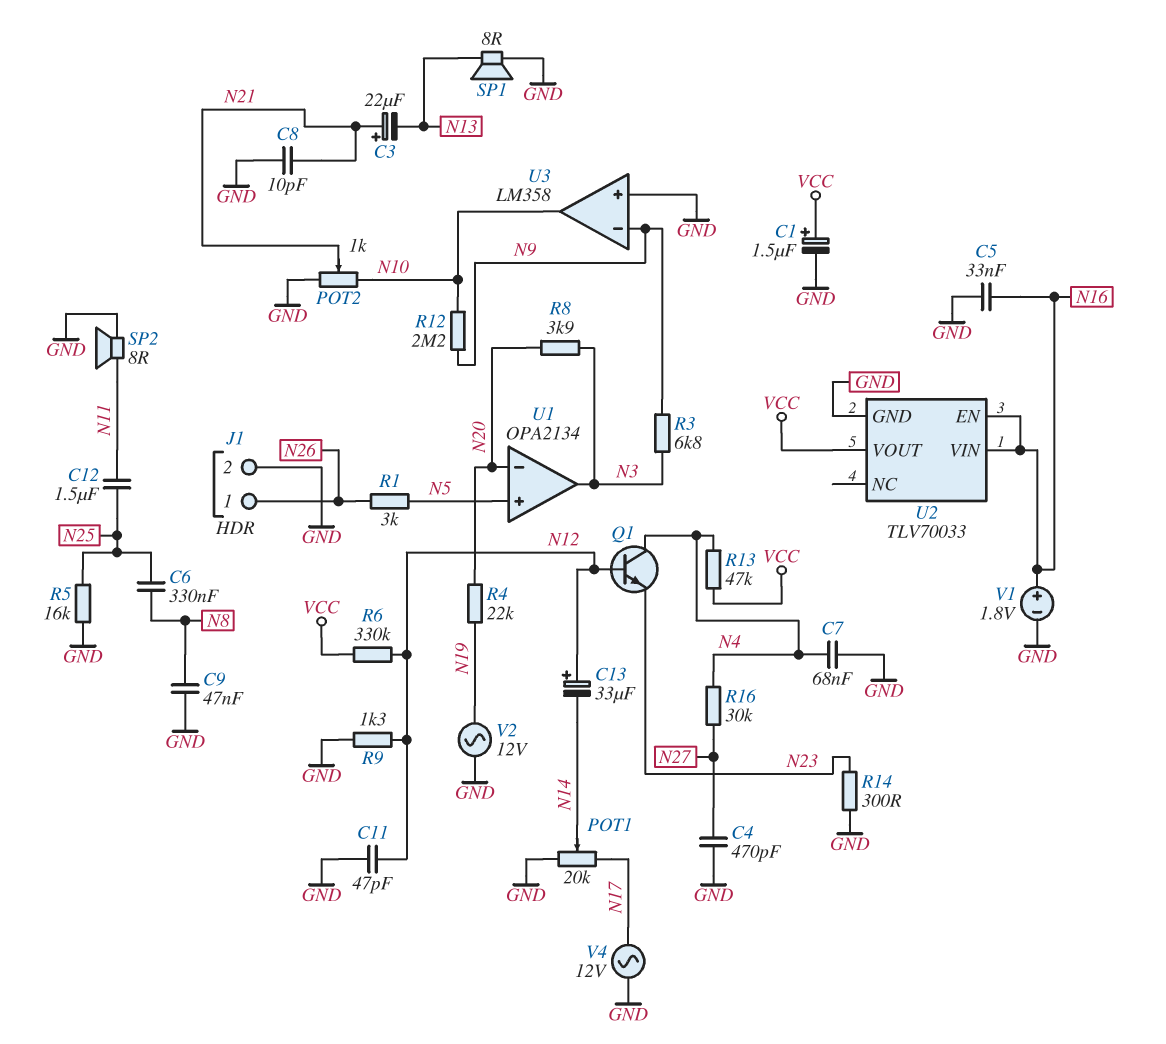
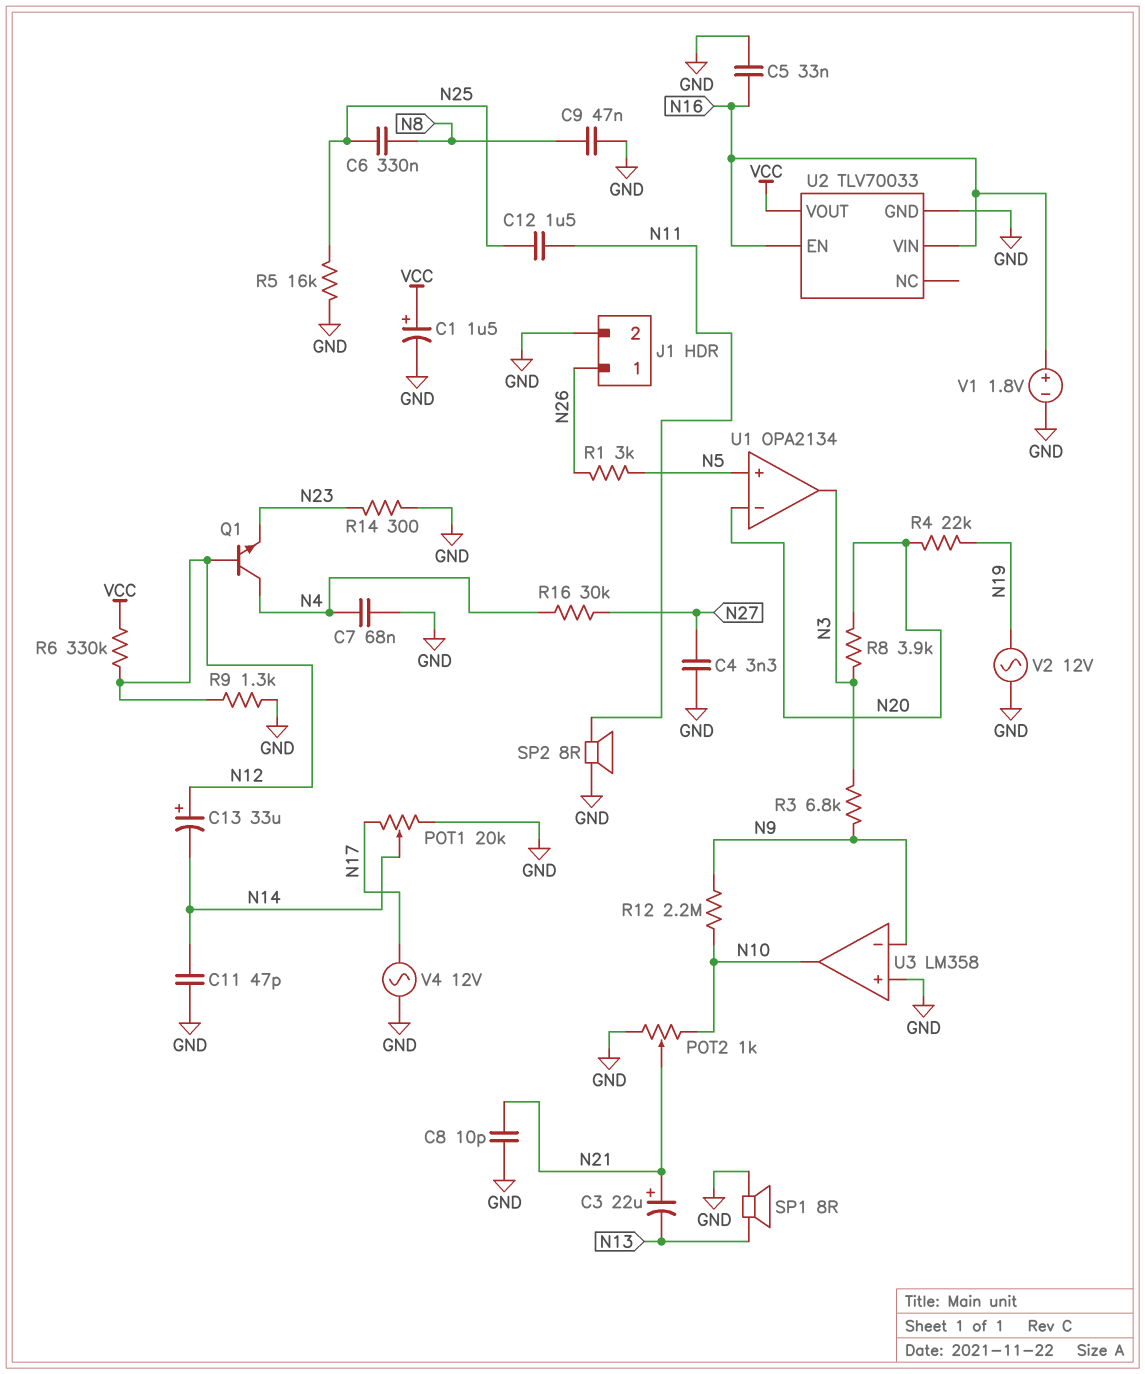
C4: 470pF (GND, N27) -> 3.3nF (GND, N27)
C11: 47pF (GND, N12) -> 47pF (GND, N14)
R13: 47k (N4, VCC) -> none

